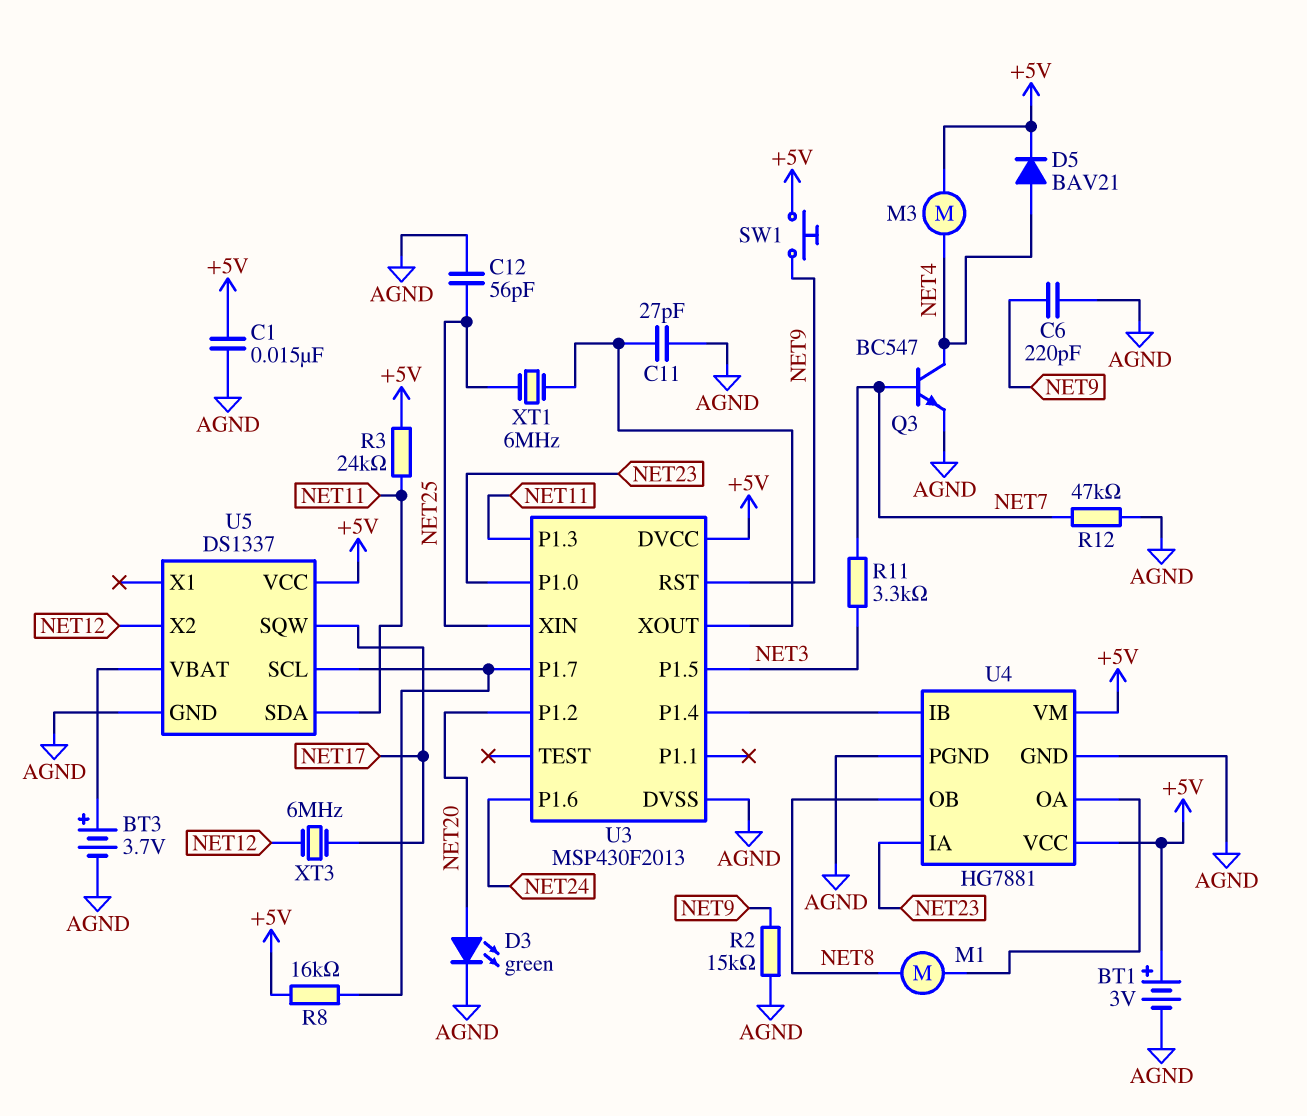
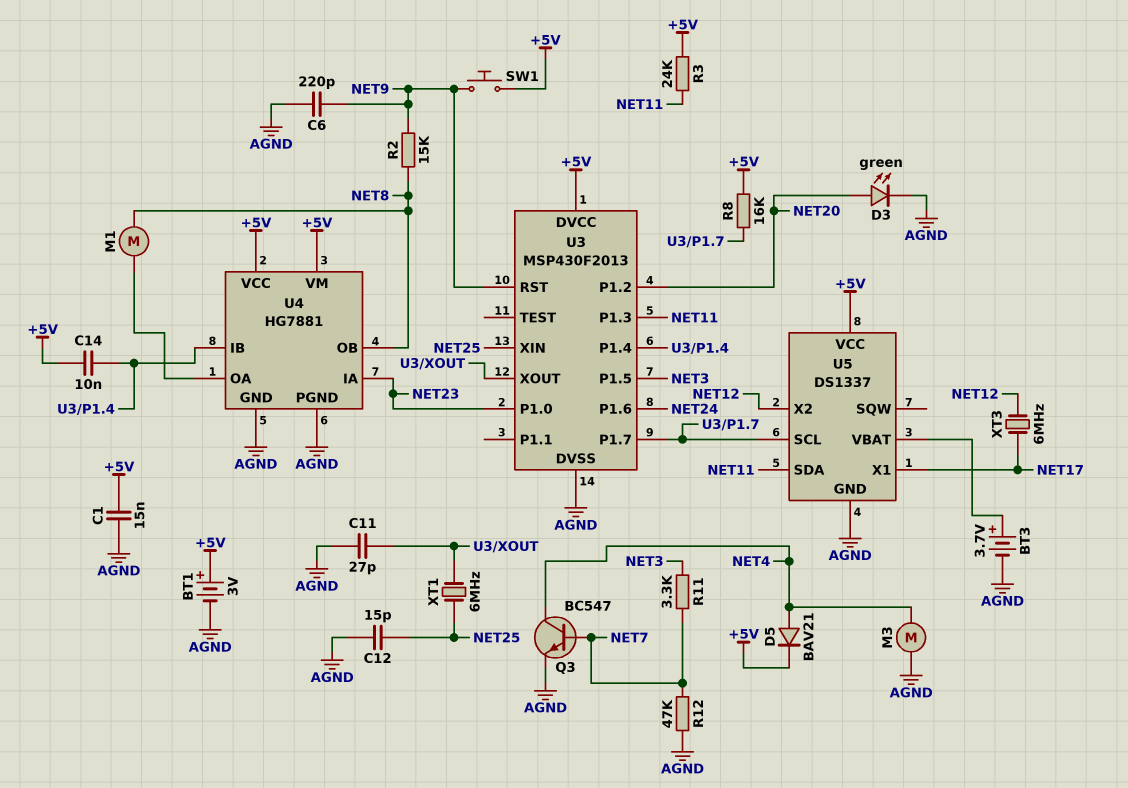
C12: 56pF (AGND, NET25) -> 15pF (AGND, NET25)
C14: none -> 10nF (+5V, U3/P1.4)
M3: motor (+5V, NET4) -> motor (AGND, NET4)
R2: 15k (AGND, NET9) -> 15k (NET8, NET9)
U5 pin SQW: NET17 -> none
U5 pin X1: none -> NET17

